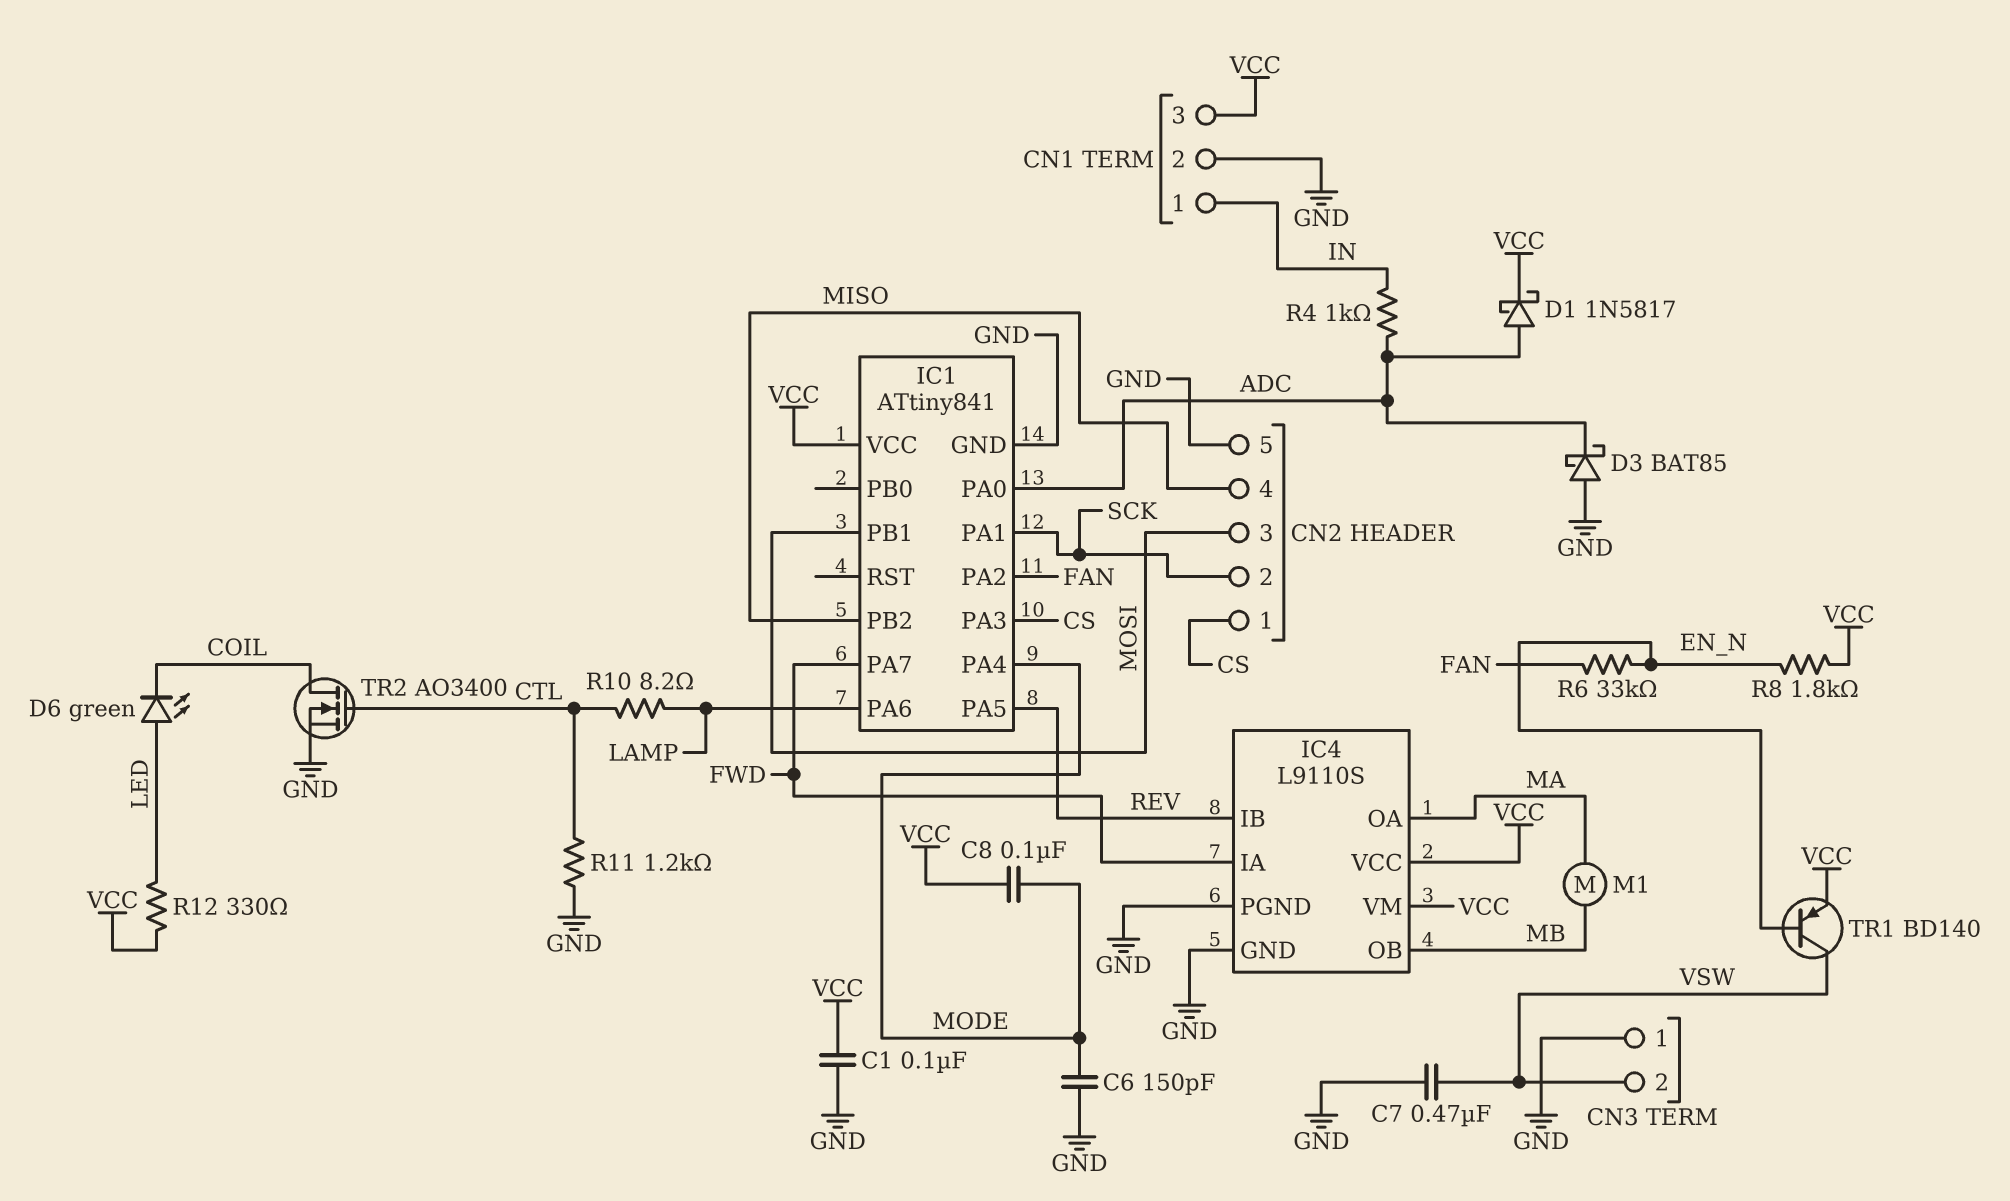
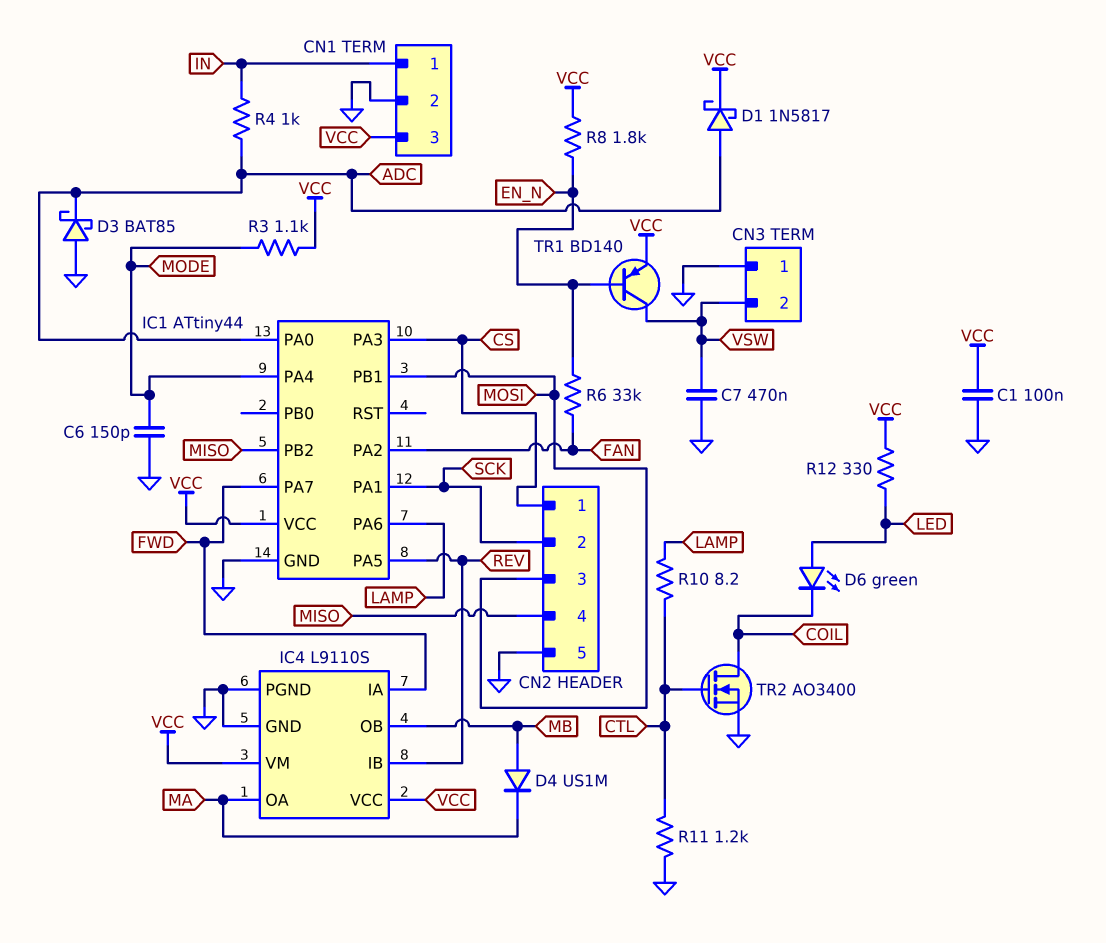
C8: 100nF (MODE, VCC) -> none
D4: none -> diode US1M (A MB, K MA)
IC1: ATtiny841 -> ATtiny44
M1: motor (MA, MB) -> none
R3: none -> 1.1k (MODE, VCC)

